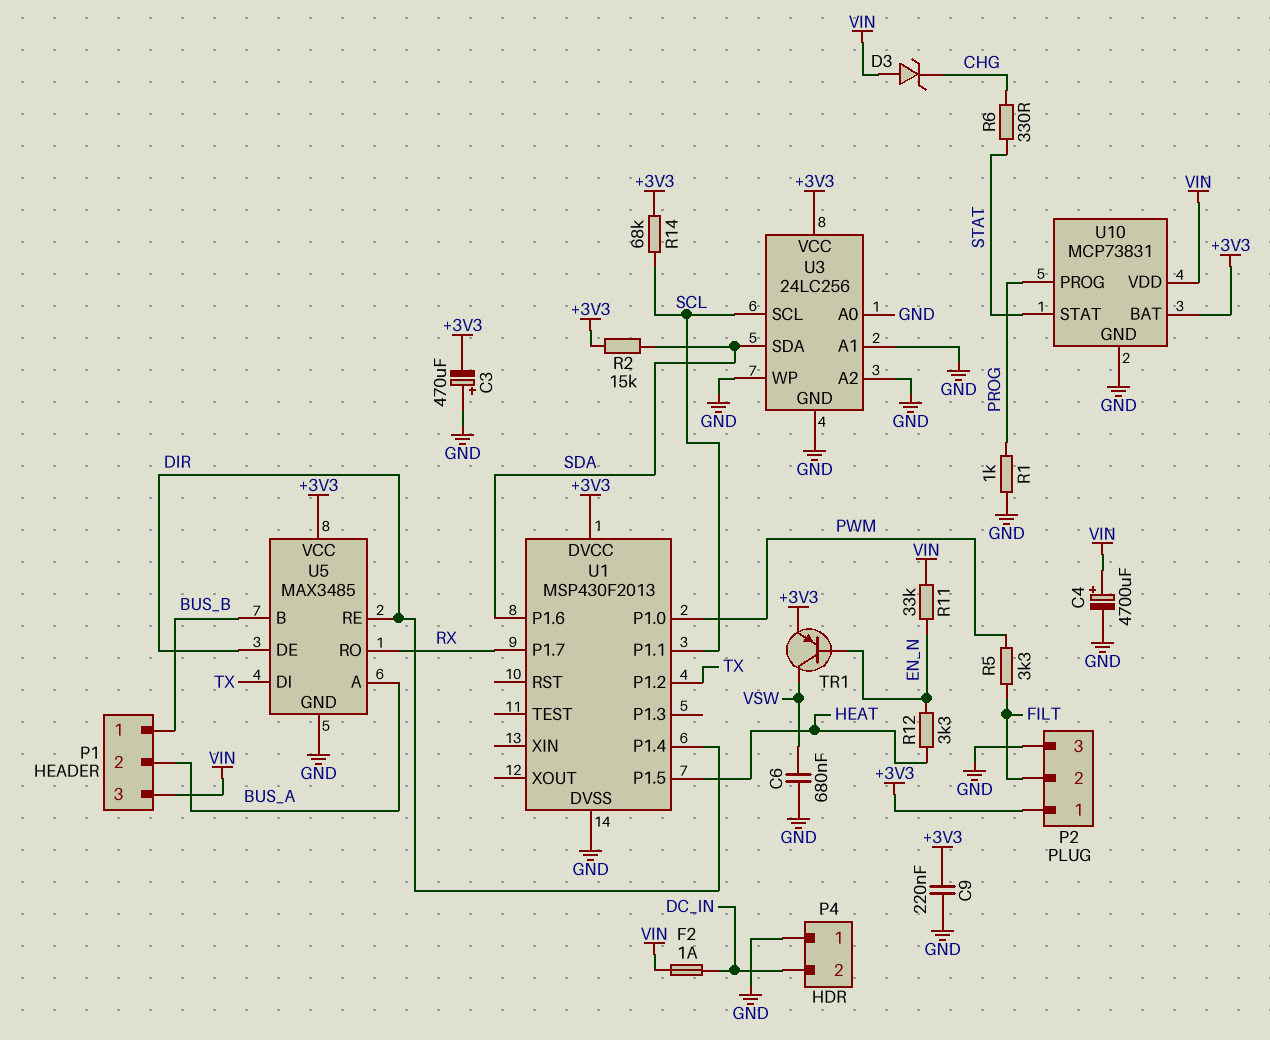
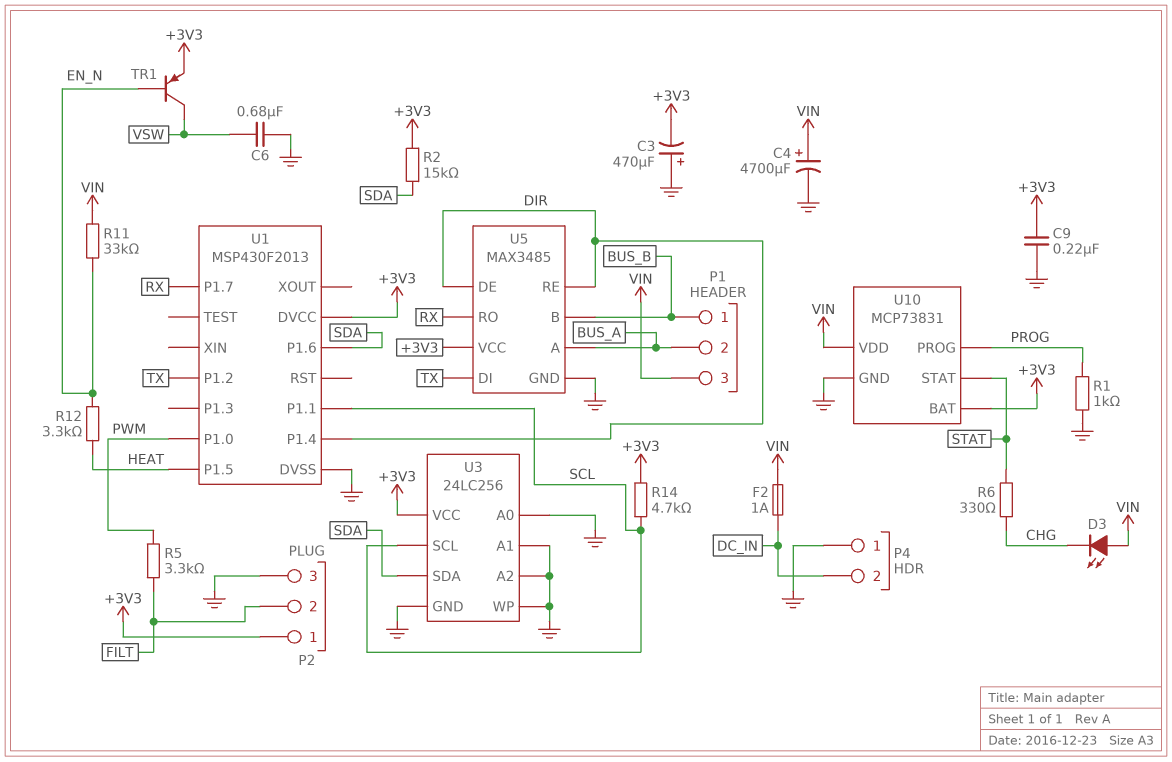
D3: zener (A VIN, K CHG) -> LED (A VIN, K CHG)
R14: 68k (+3V3, SCL) -> 4.7k (+3V3, SCL)

